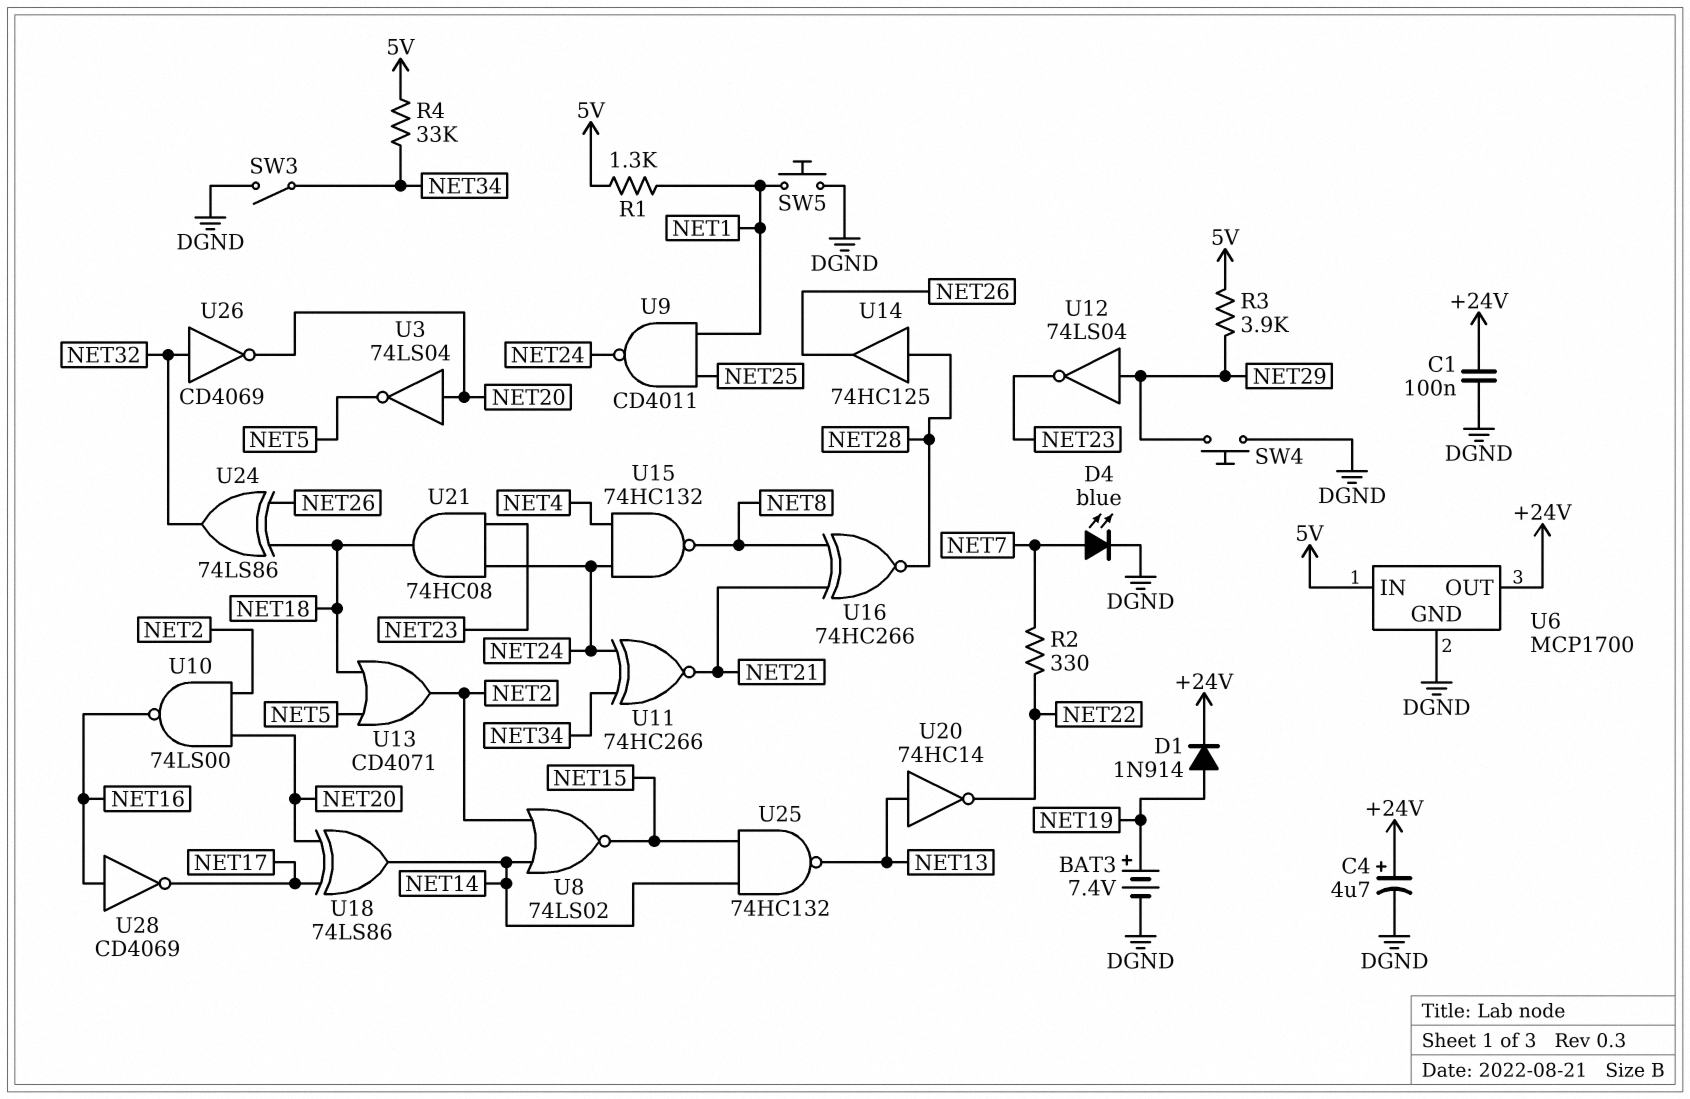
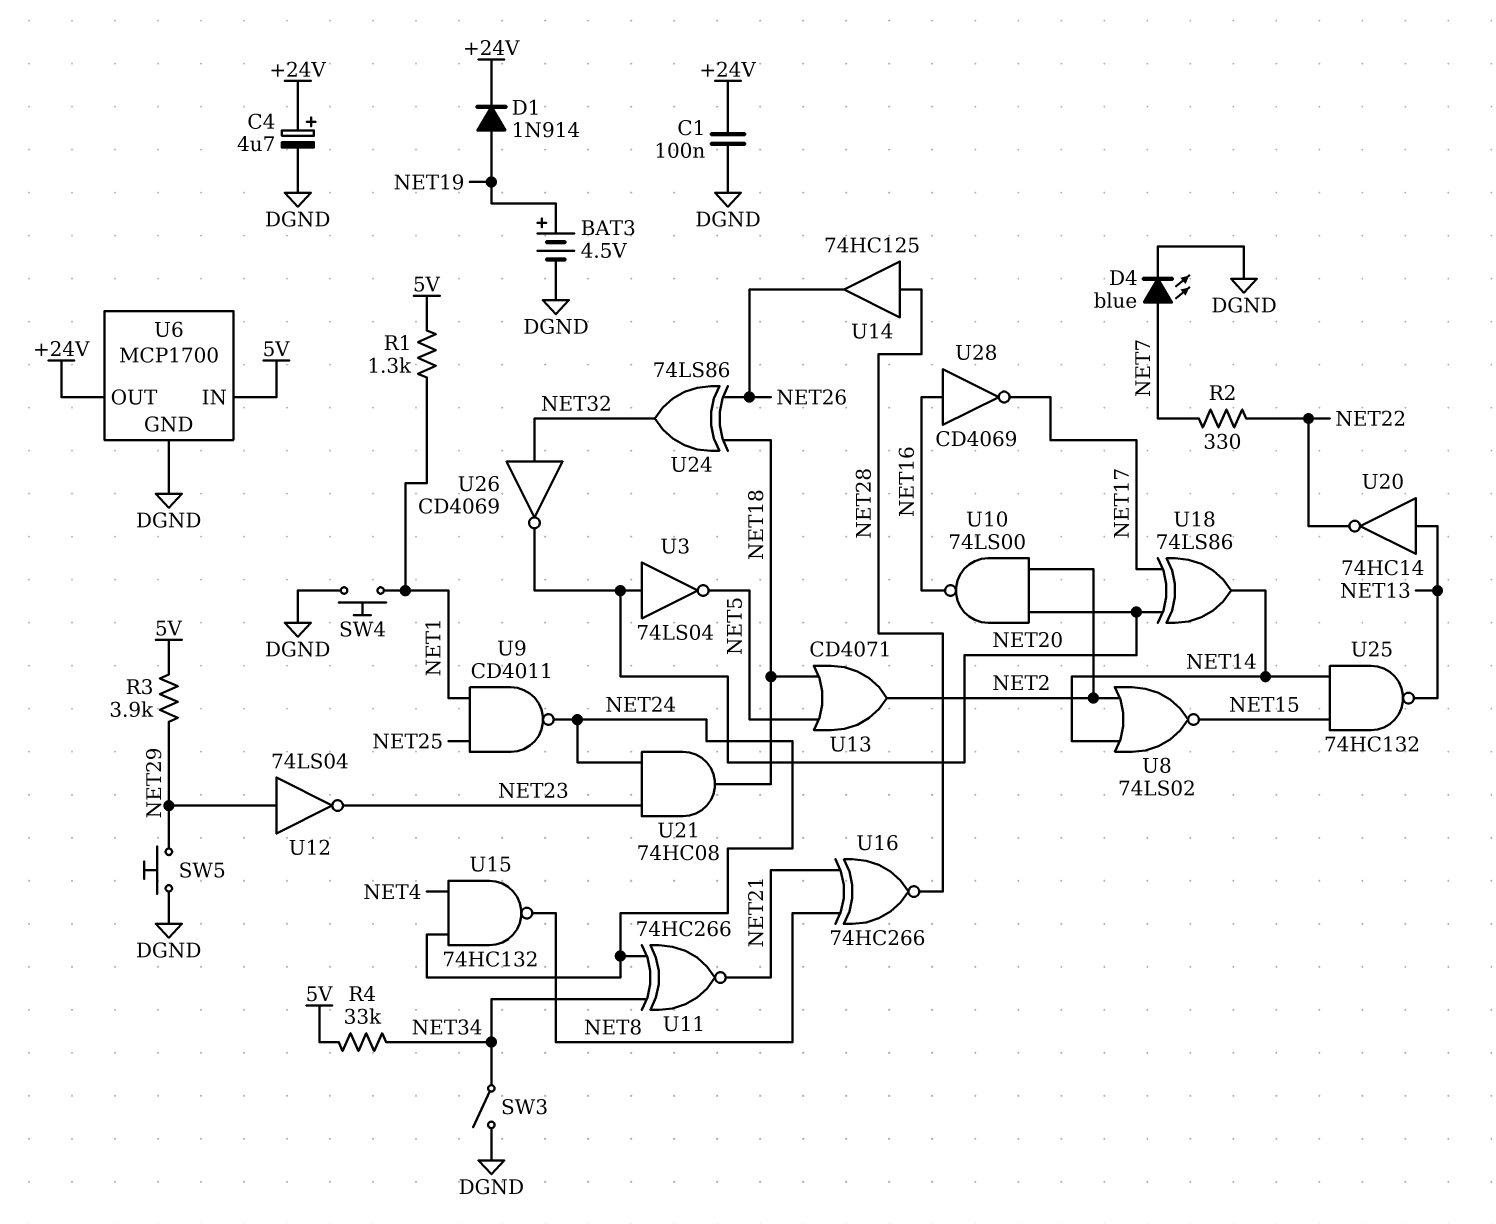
BAT3: 7.4V (plus NET19, minus DGND) -> 4.5V (plus NET19, minus DGND)
SW4: button (DGND, NET29) -> button (DGND, NET1)
SW5: button (DGND, NET1) -> button (DGND, NET29)

